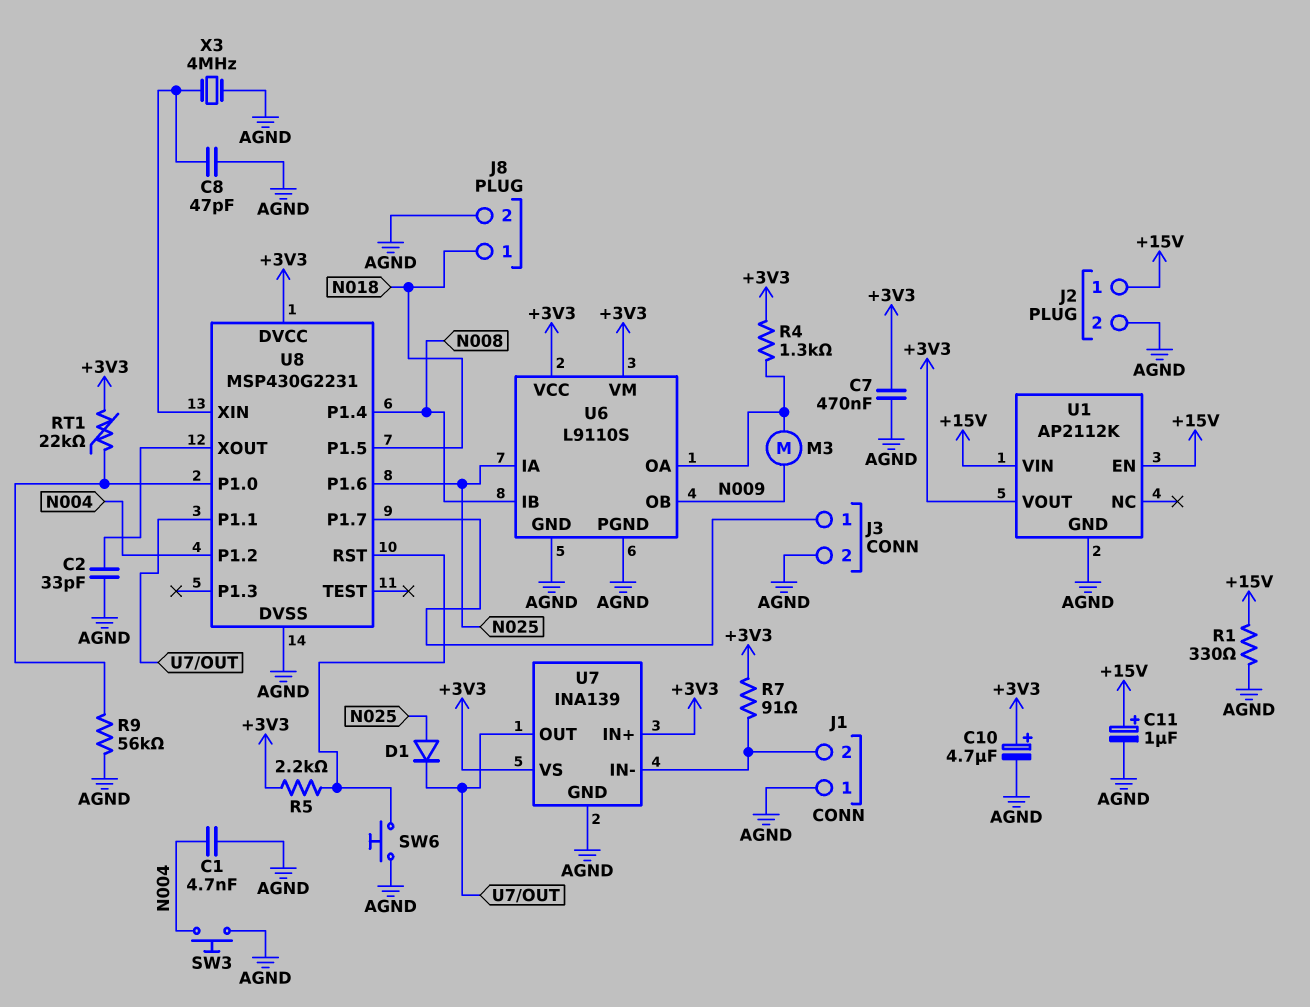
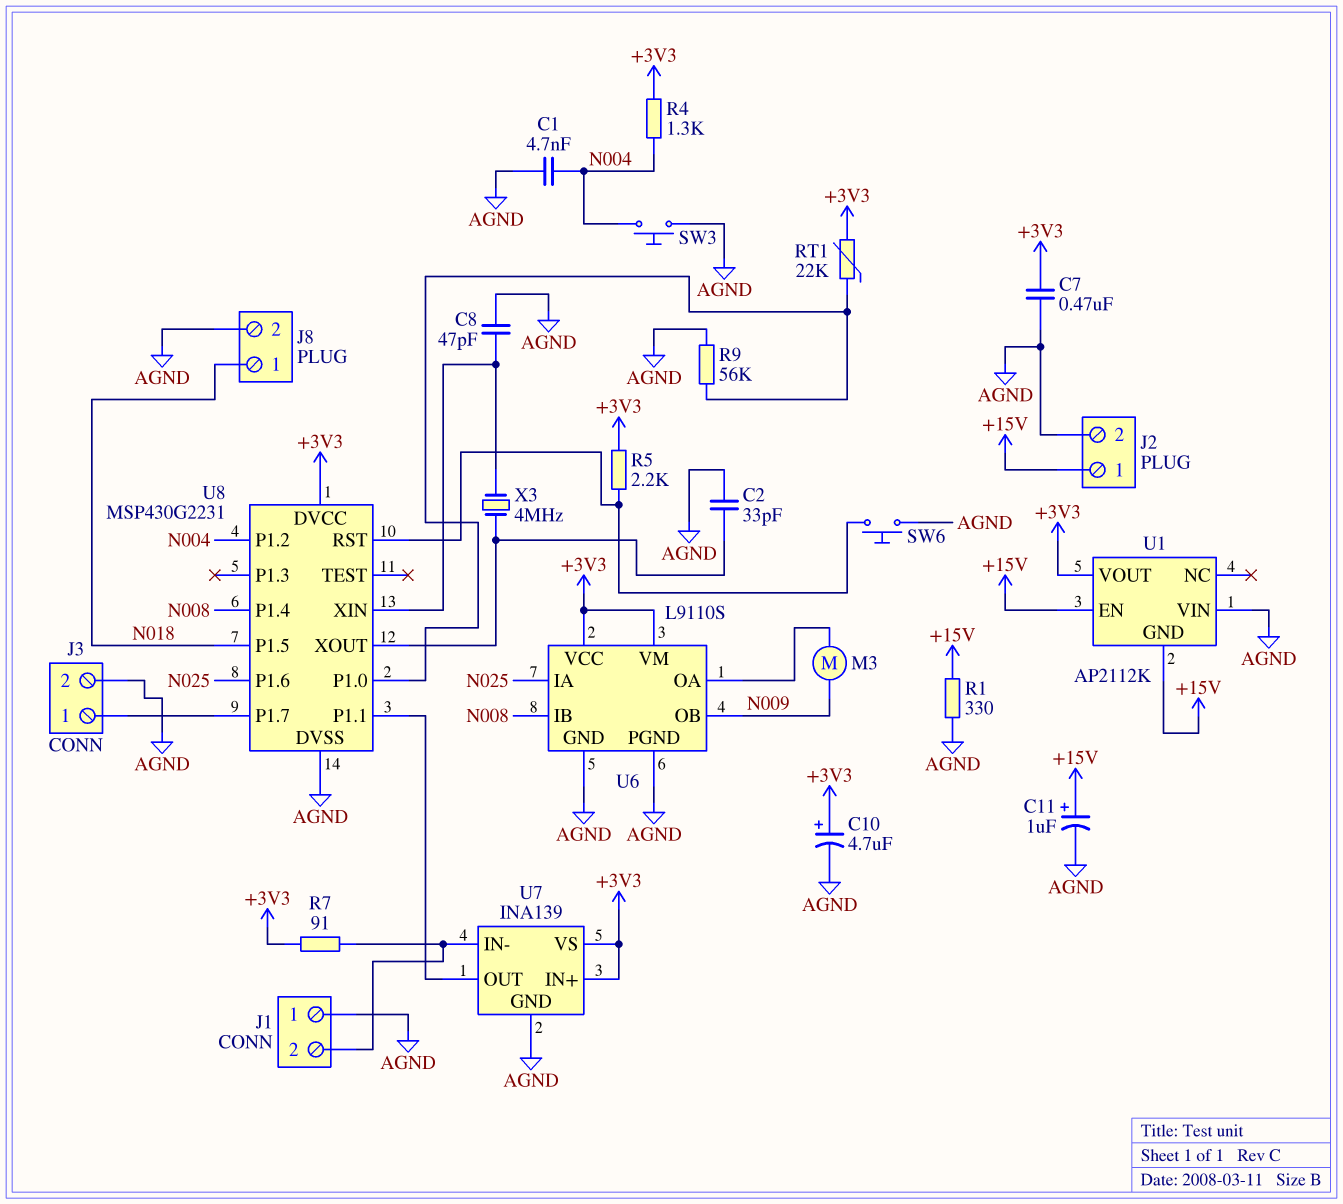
D1: diode (A N025, K U7/OUT) -> none
R4: 1.3k (+3V3, U6/OA) -> 1.3k (+3V3, N004)
U1 pin GND: AGND -> +15V
U1 pin VIN: +15V -> AGND
X3: 4MHz (AGND, U8/XIN) -> 4MHz (U8/XIN, U8/XOUT)

